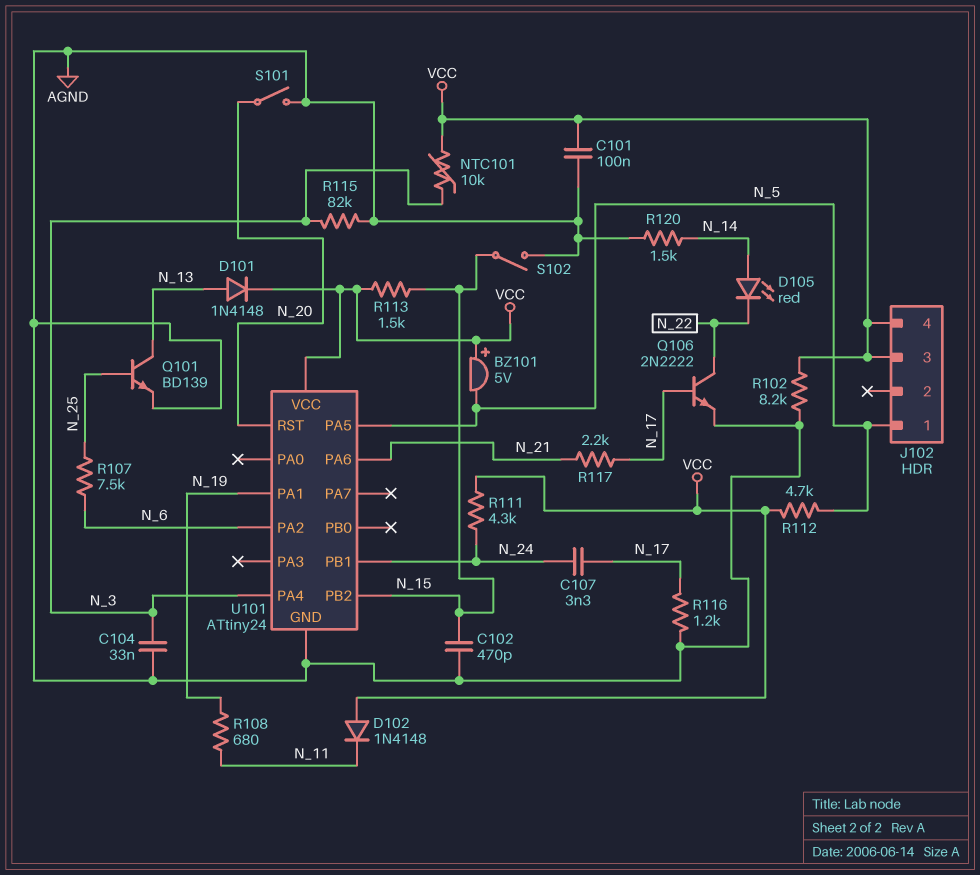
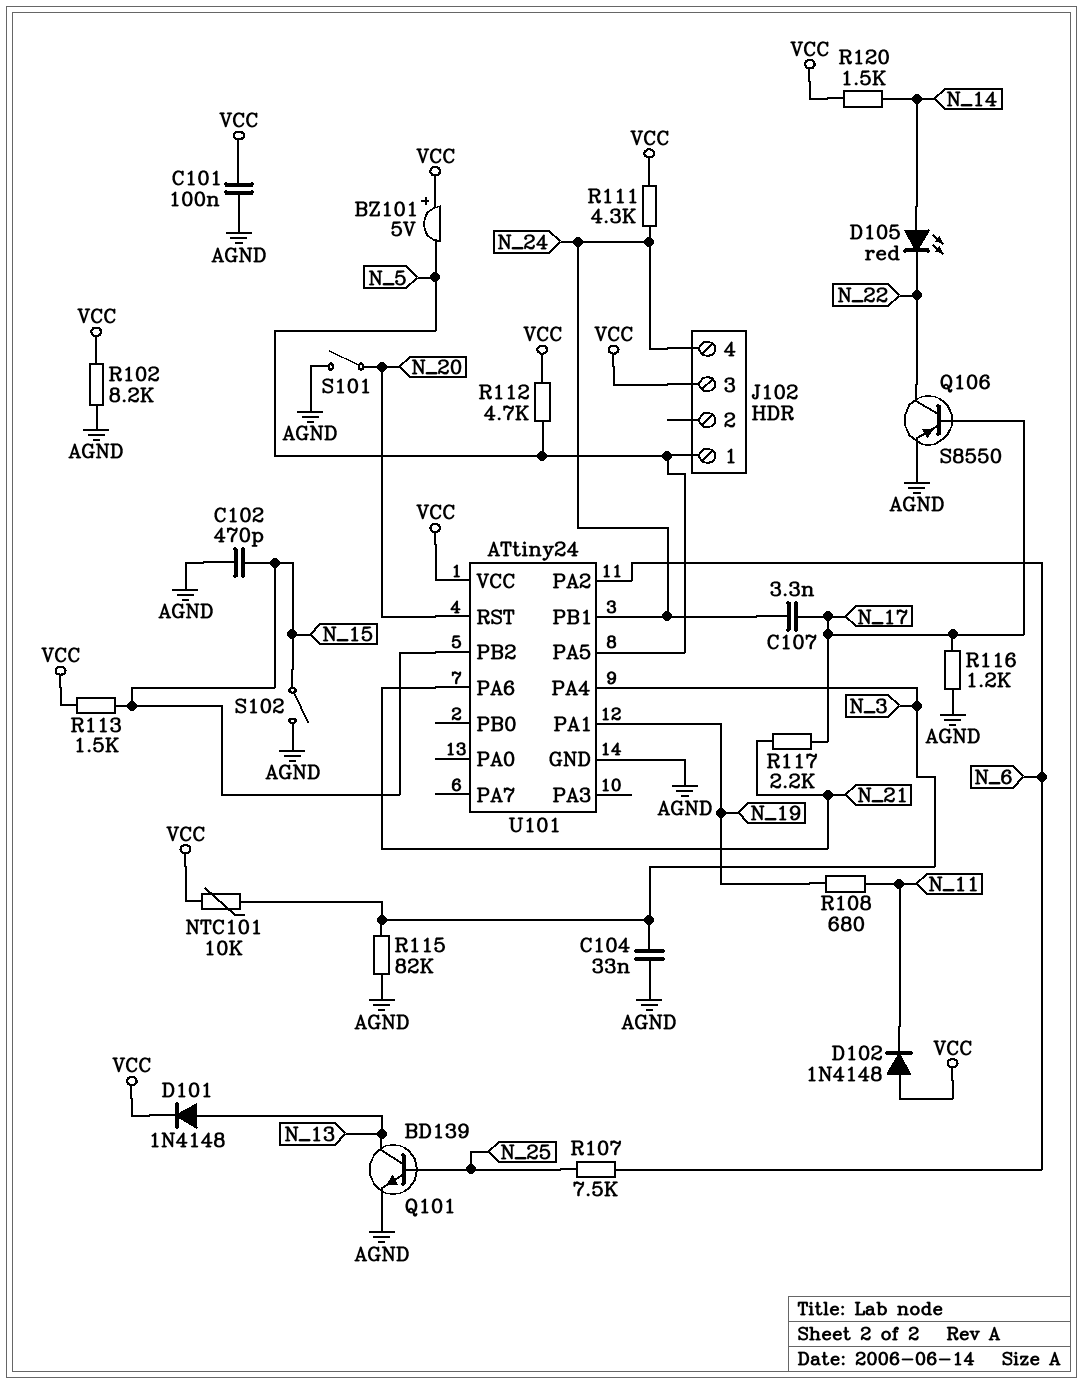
J102 pin 4: VCC -> N_24
Q106: NPN 2N2222 (B N_17, C N_22, E AGND) -> PNP S8550 (B N_17, C N_22, E AGND)
R120: 1.5k (AGND, N_14) -> 1.5k (N_14, VCC)

